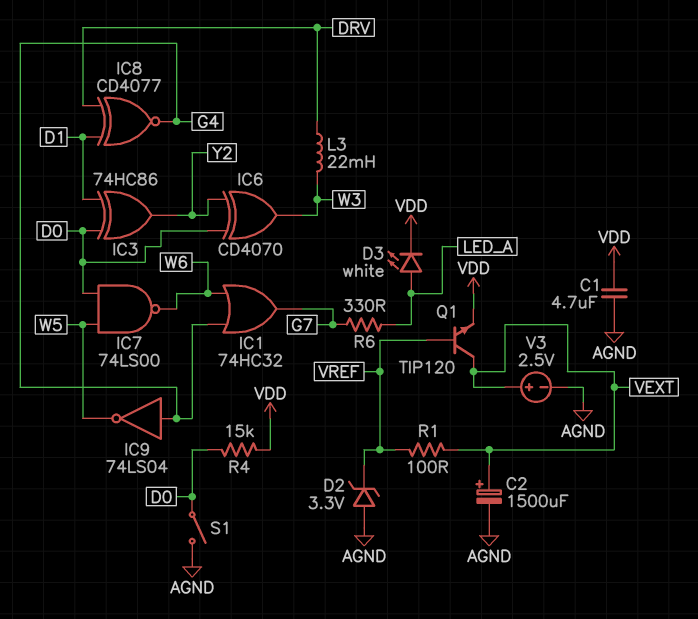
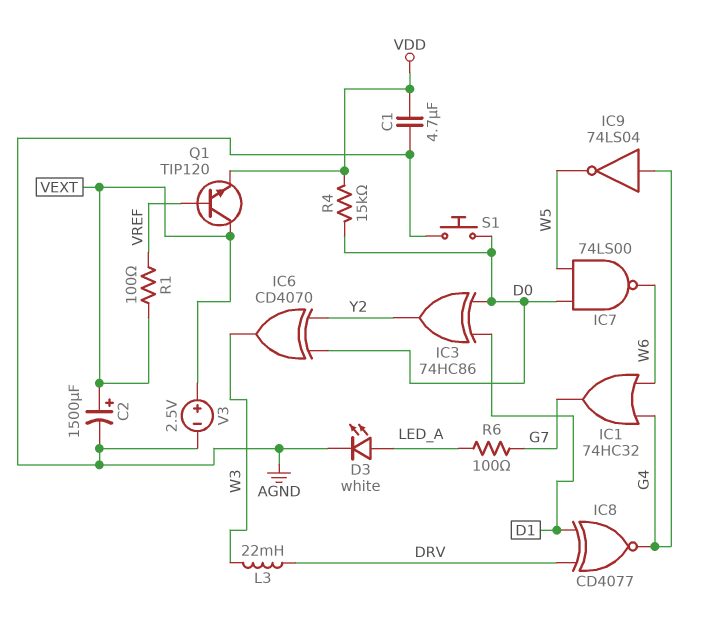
D2: zener 3.3V (A AGND, K VREF) -> none
D3: LED white (A LED_A, K VDD) -> LED white (A LED_A, K AGND)
R6: 330 (G7, LED_A) -> 100 (G7, LED_A)
S1: switch (AGND, D0) -> button (AGND, D0)

